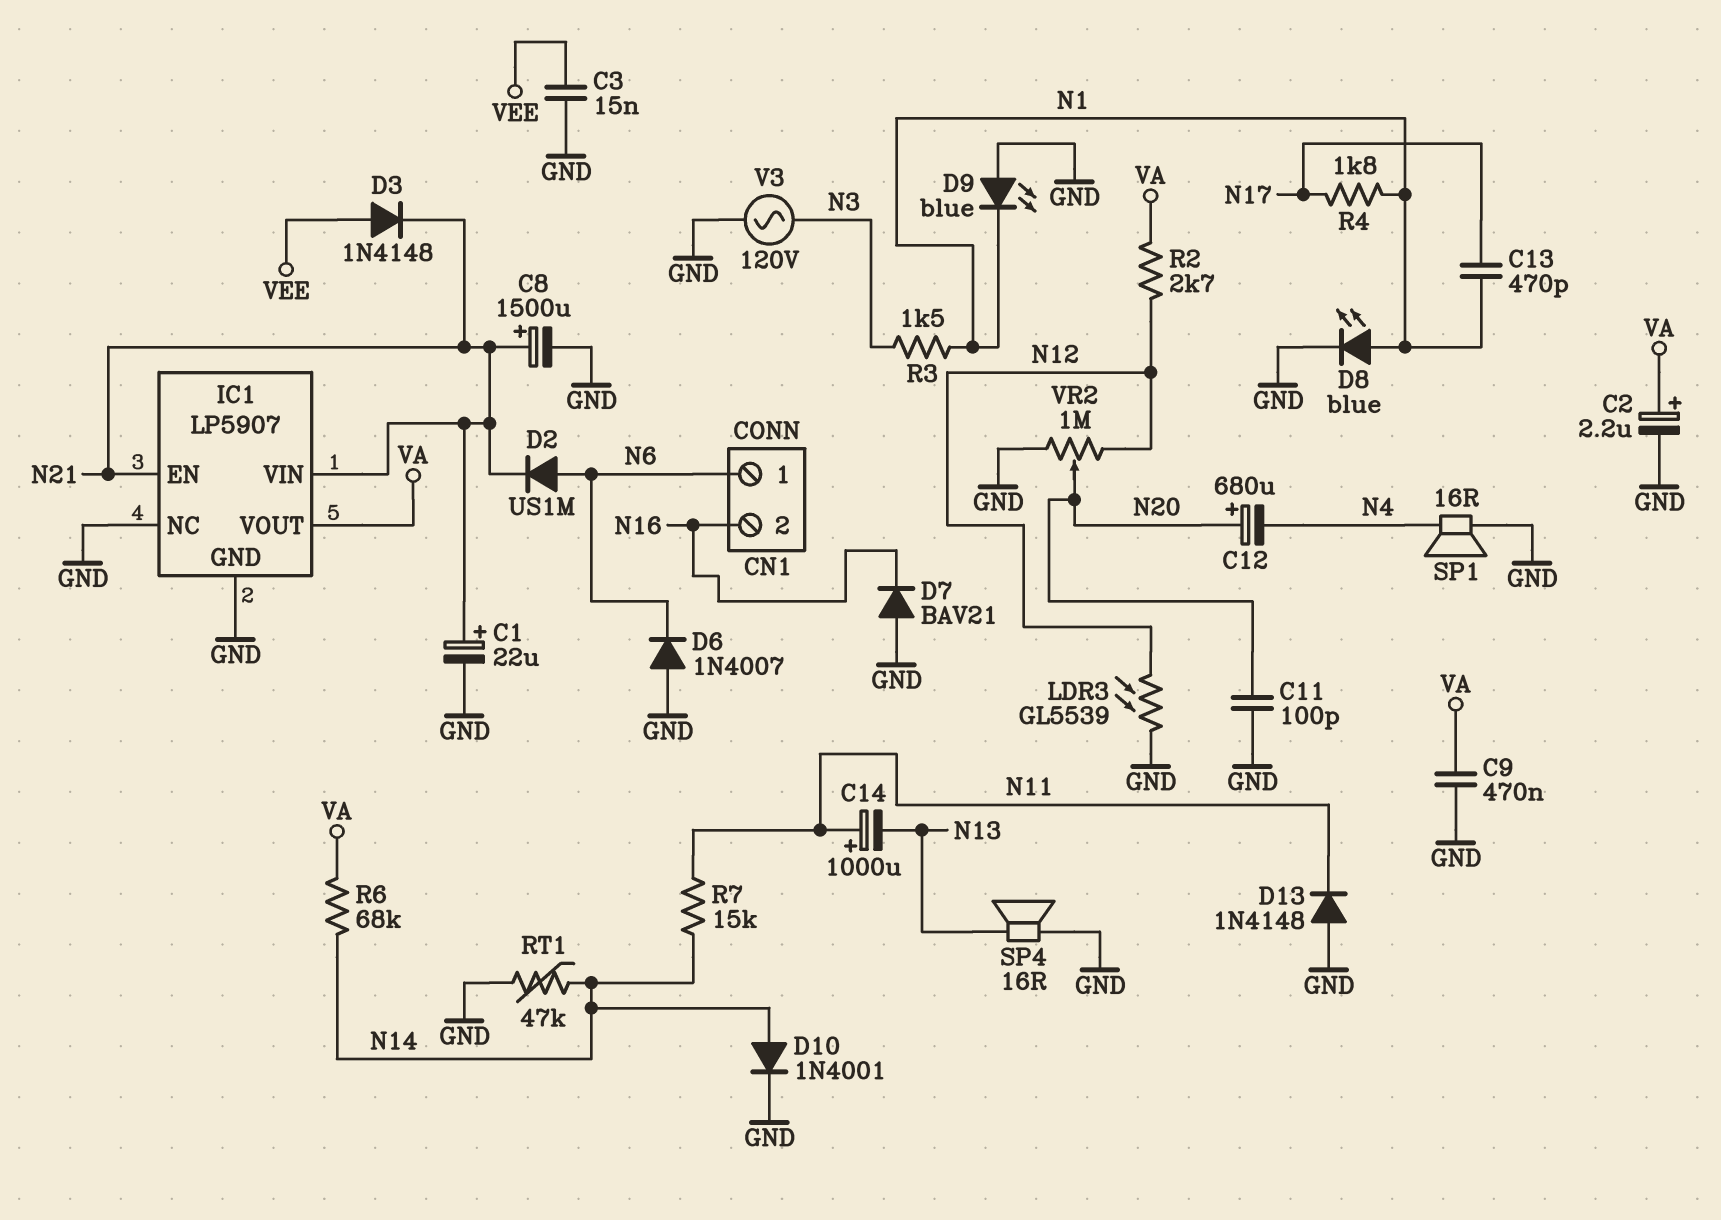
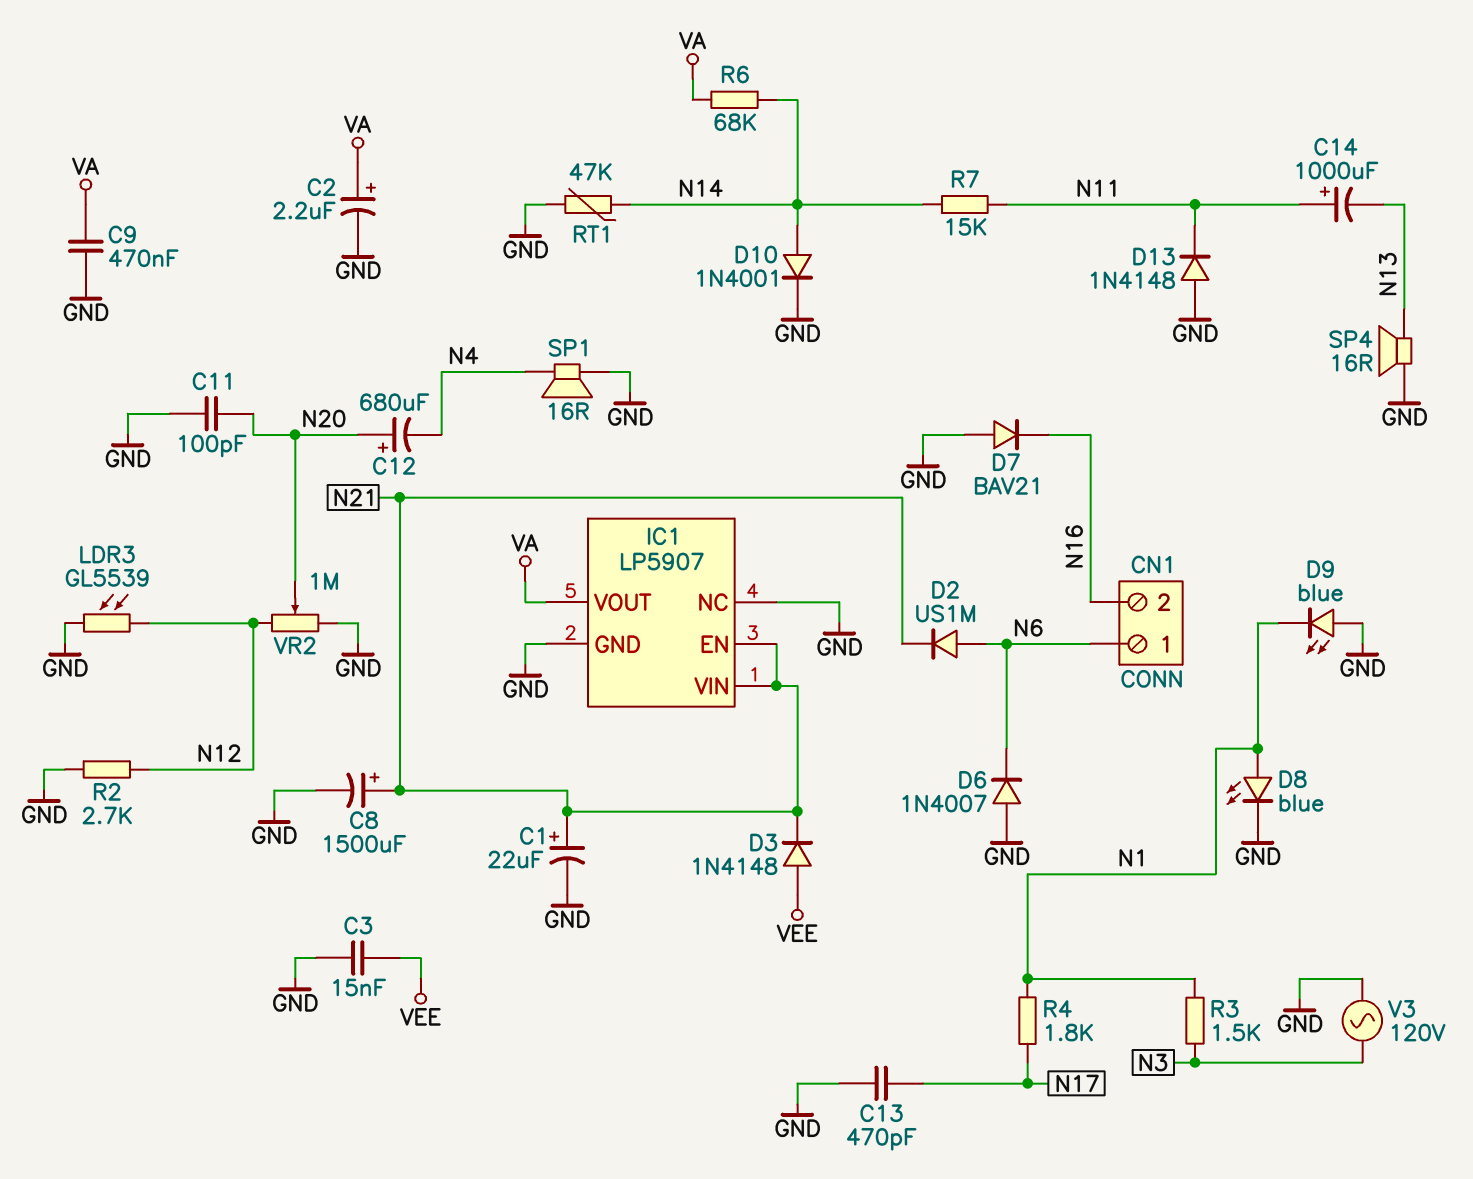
C13: 470pF (N1, N17) -> 470pF (GND, N17)
R2: 2.7k (N12, VA) -> 2.7k (GND, N12)

